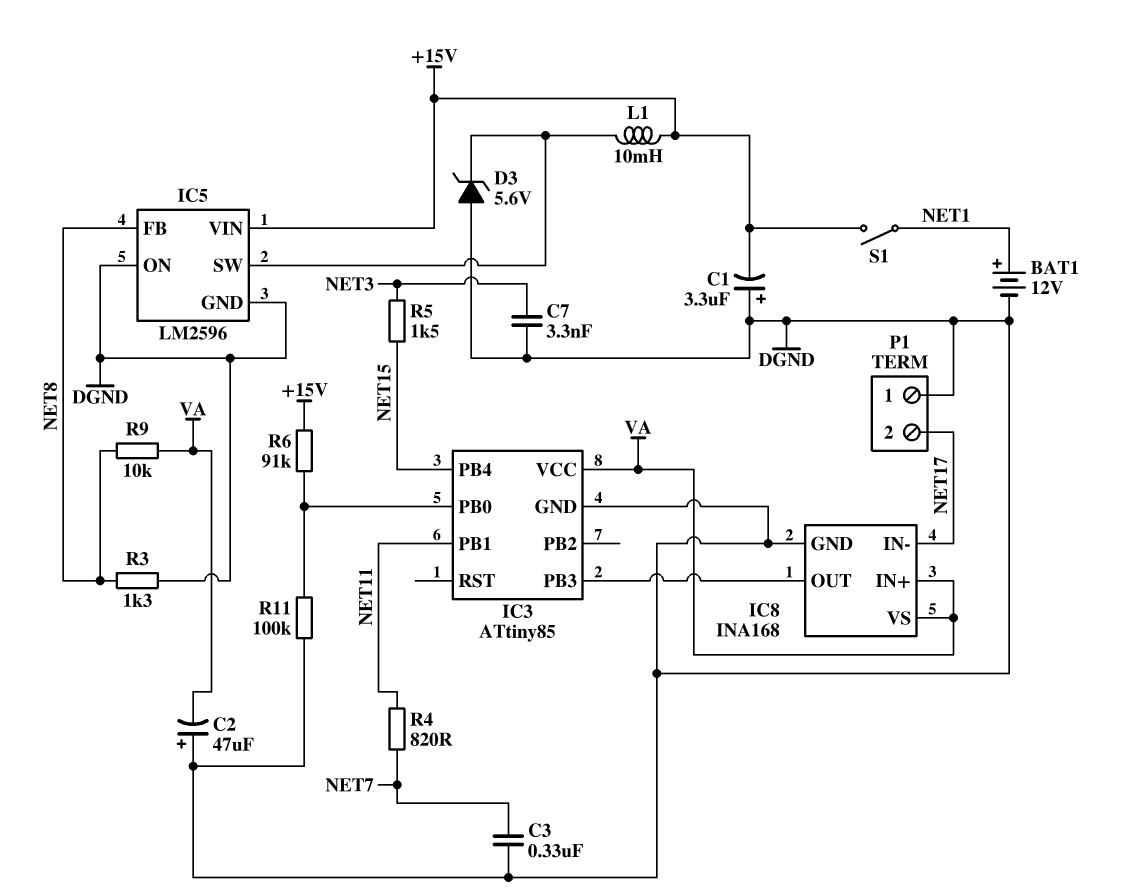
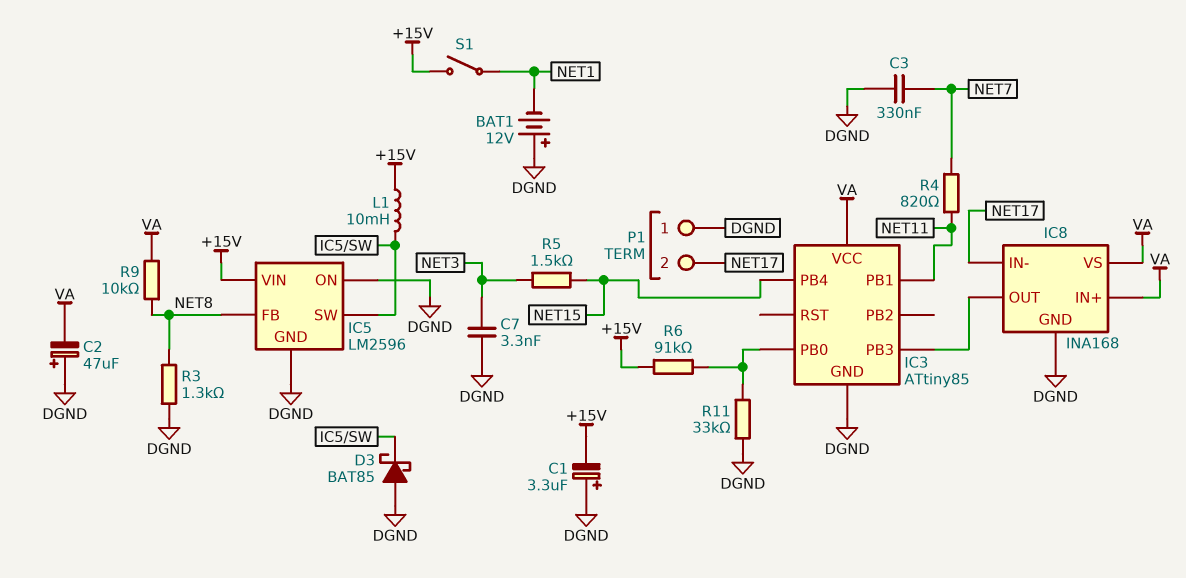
BAT1: 12V (plus NET1, minus DGND) -> 12V (plus DGND, minus NET1)
D3: zener 5.6V (A DGND, K IC5/SW) -> schottky BAT85 (A DGND, K IC5/SW)
R11: 100k (DGND, IC3/PB0) -> 33k (DGND, IC3/PB0)

